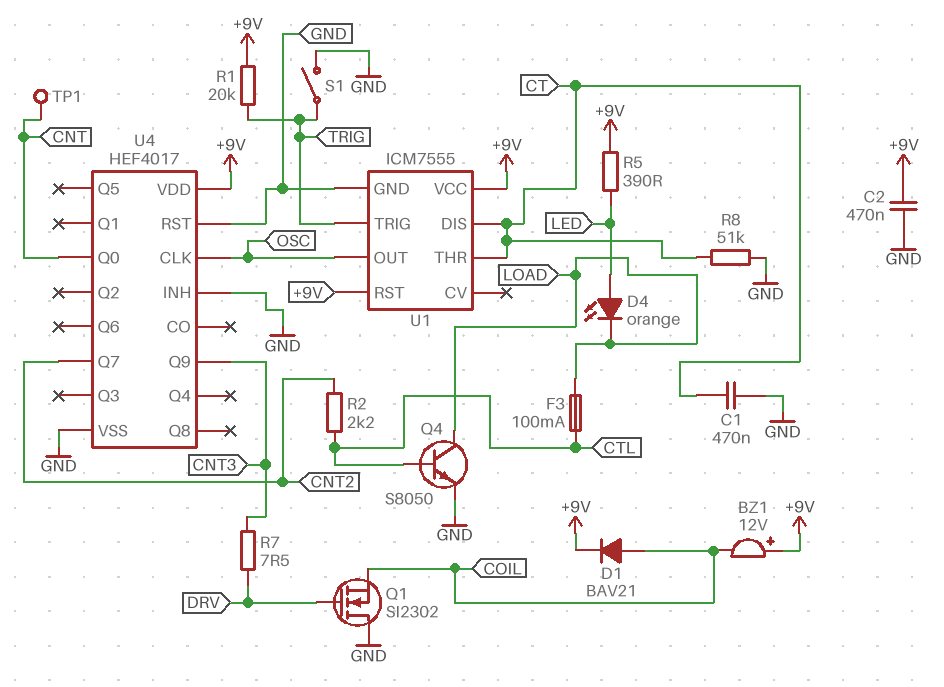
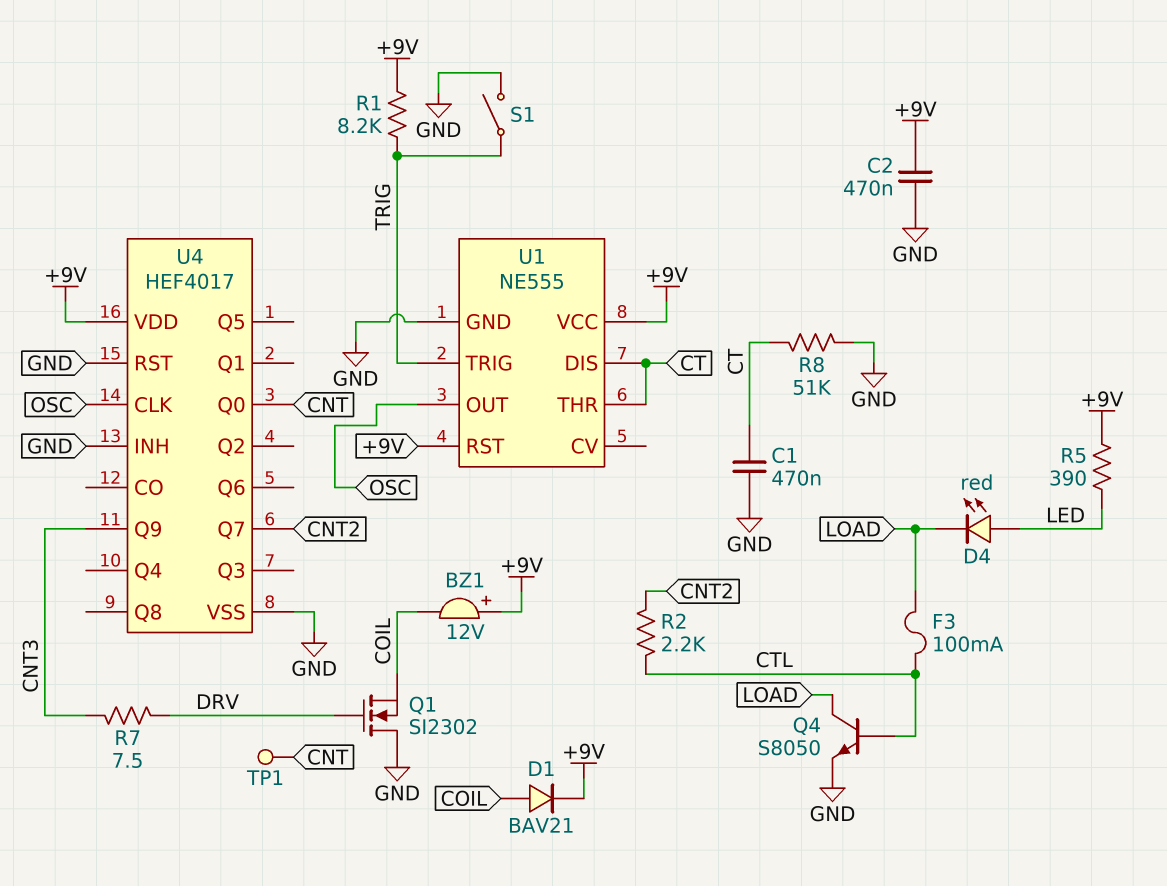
D4: LED orange (A LED, K LOAD) -> LED red (A LED, K LOAD)
R1: 20k (+9V, TRIG) -> 8.2k (+9V, TRIG)
U1: ICM7555 -> NE555

